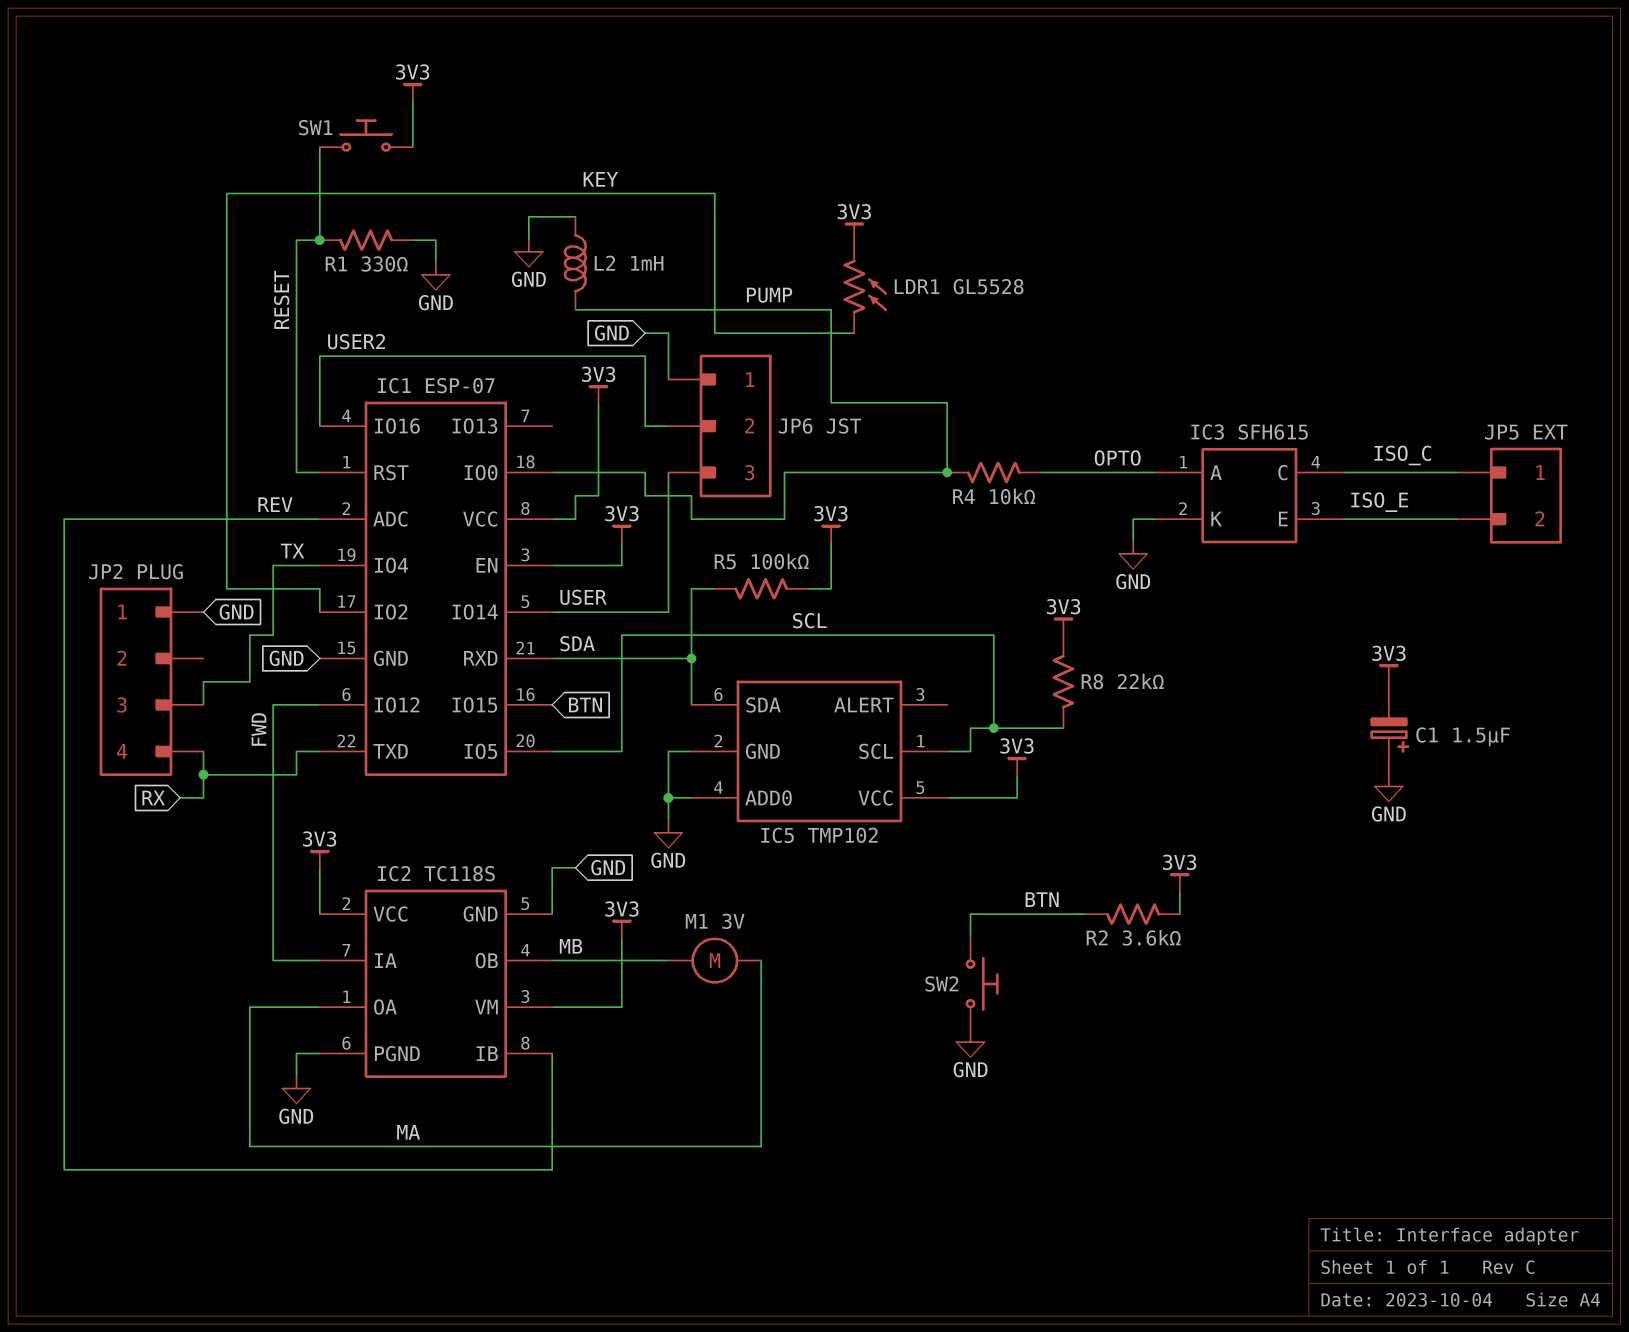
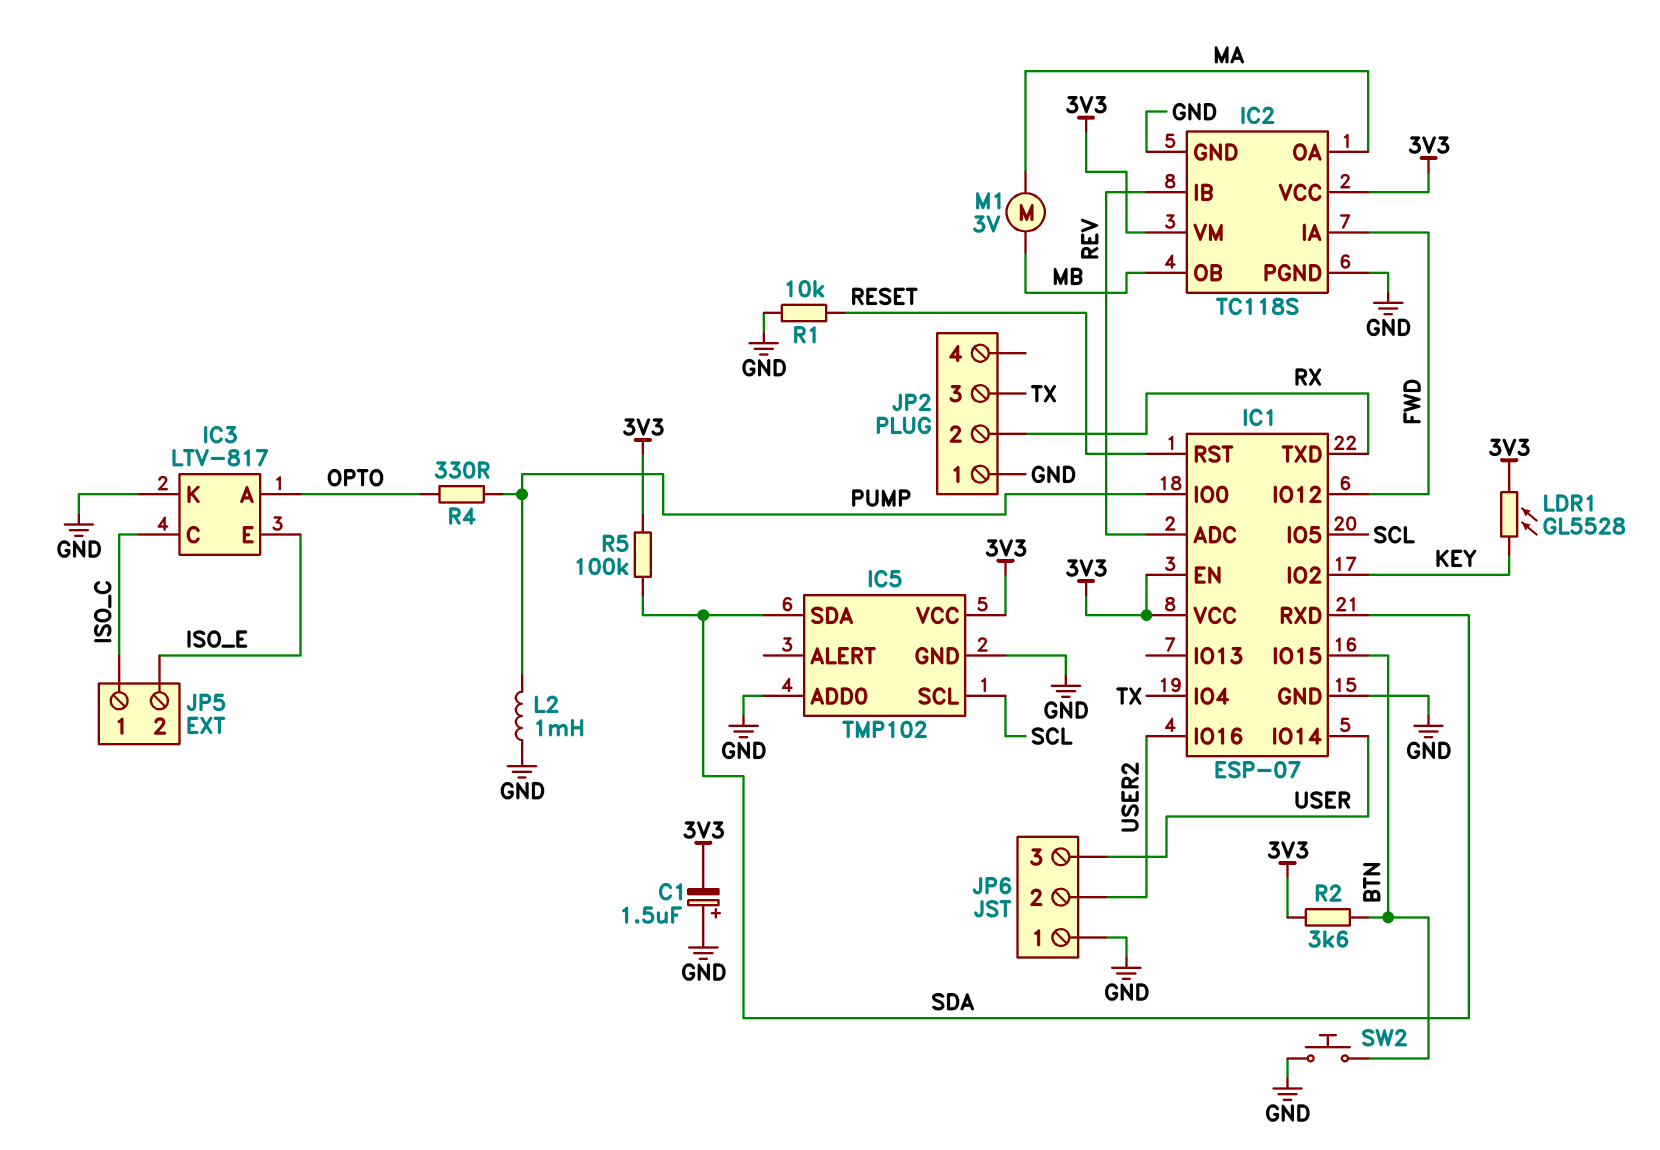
IC3: SFH615 -> LTV-817
JP2 pin 2: none -> RX
JP2 pin 4: RX -> none
R1: 330 (GND, RESET) -> 10k (GND, RESET)
R4: 10k (OPTO, PUMP) -> 330 (OPTO, PUMP)
R8: 22k (3V3, SCL) -> none
SW1: button (3V3, RESET) -> none

